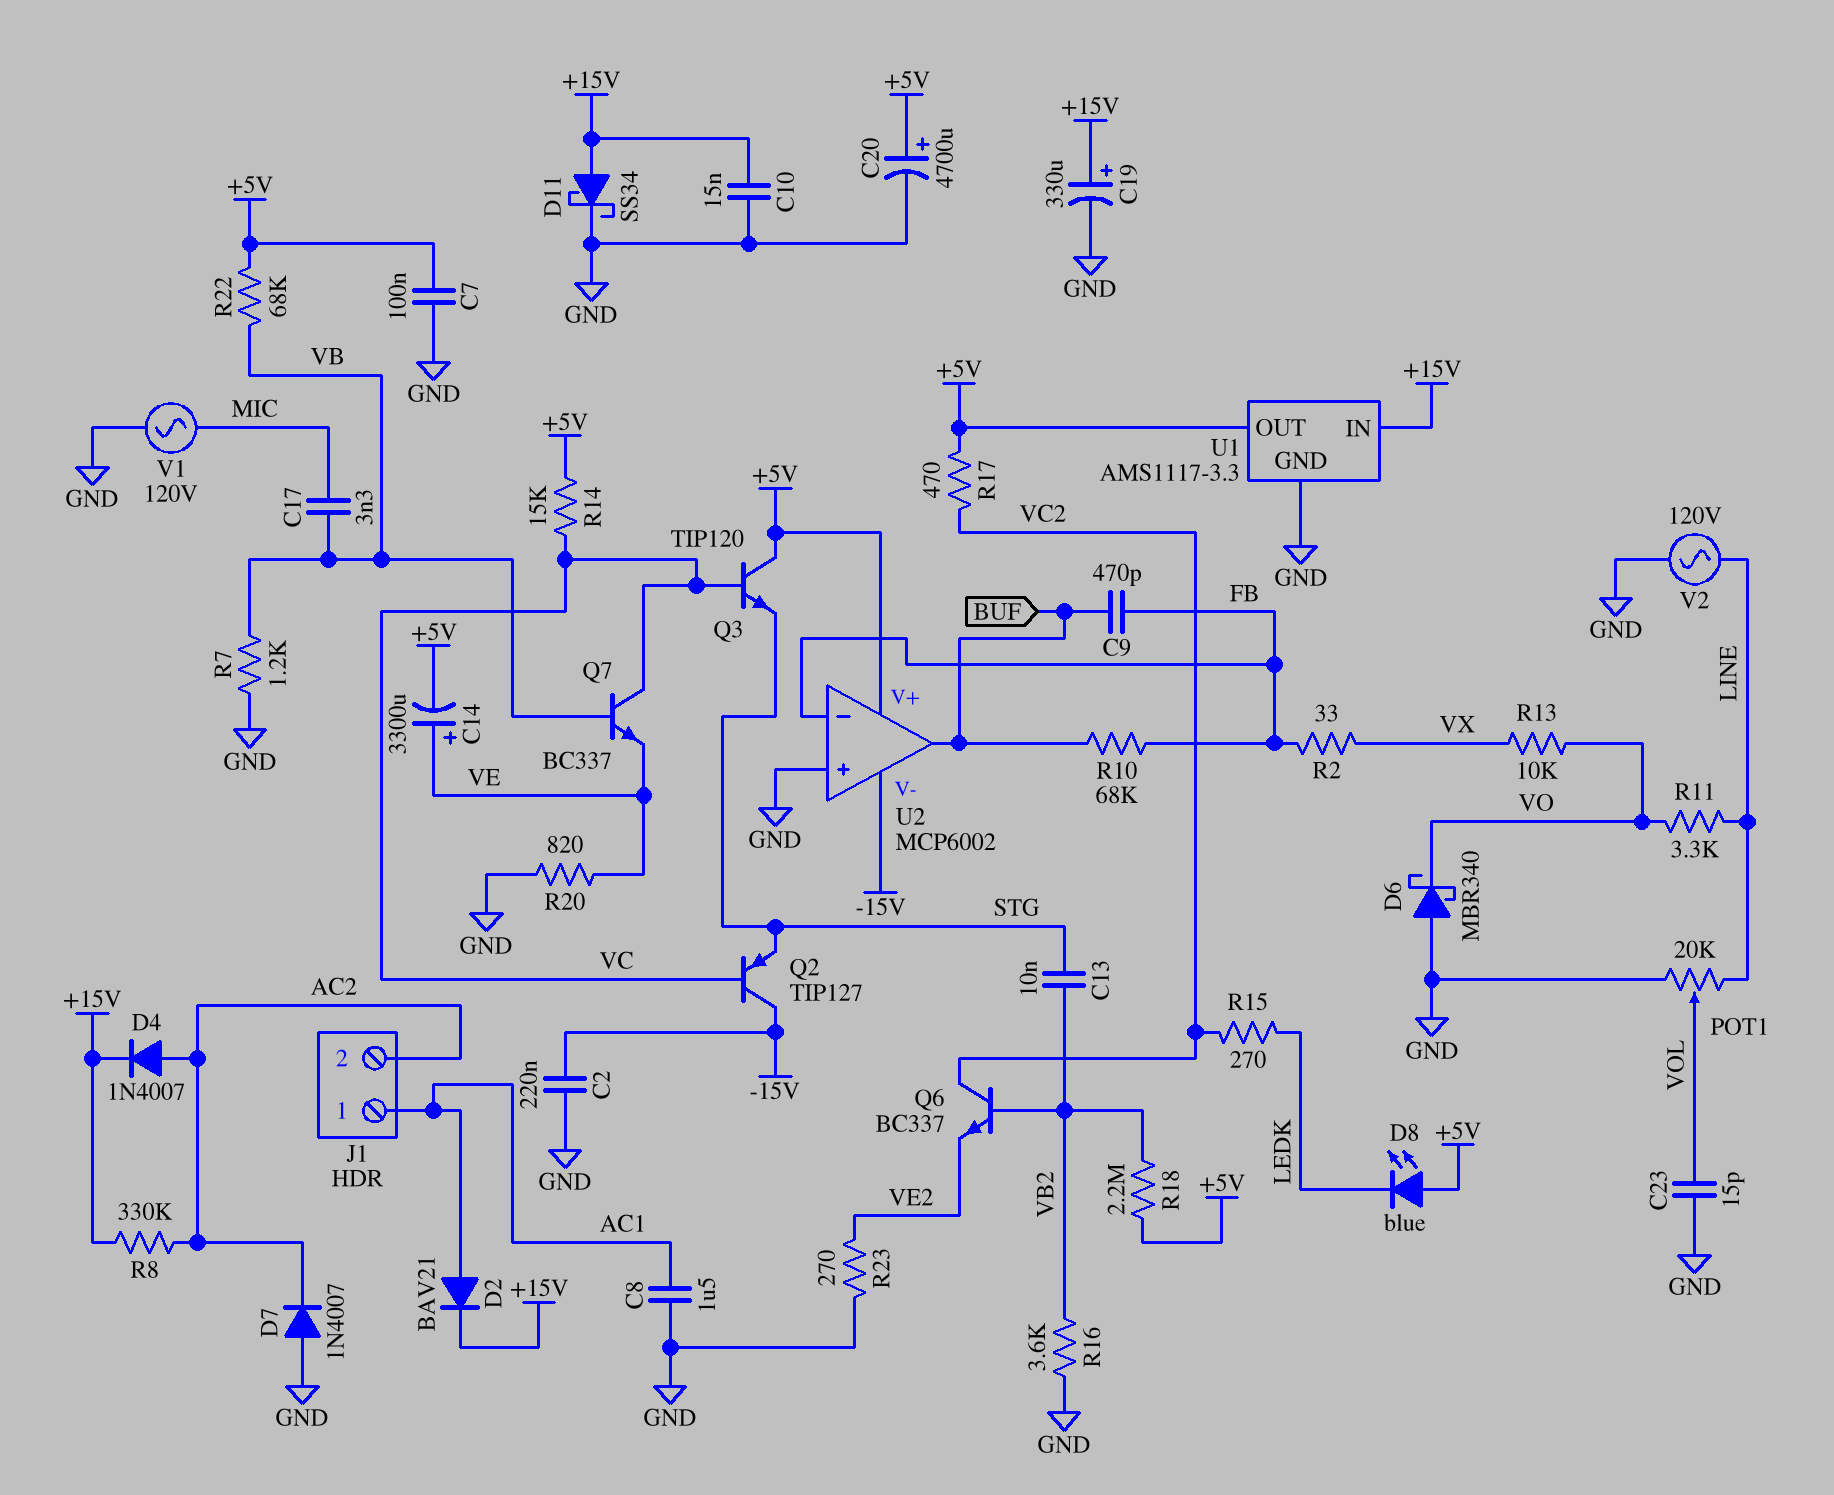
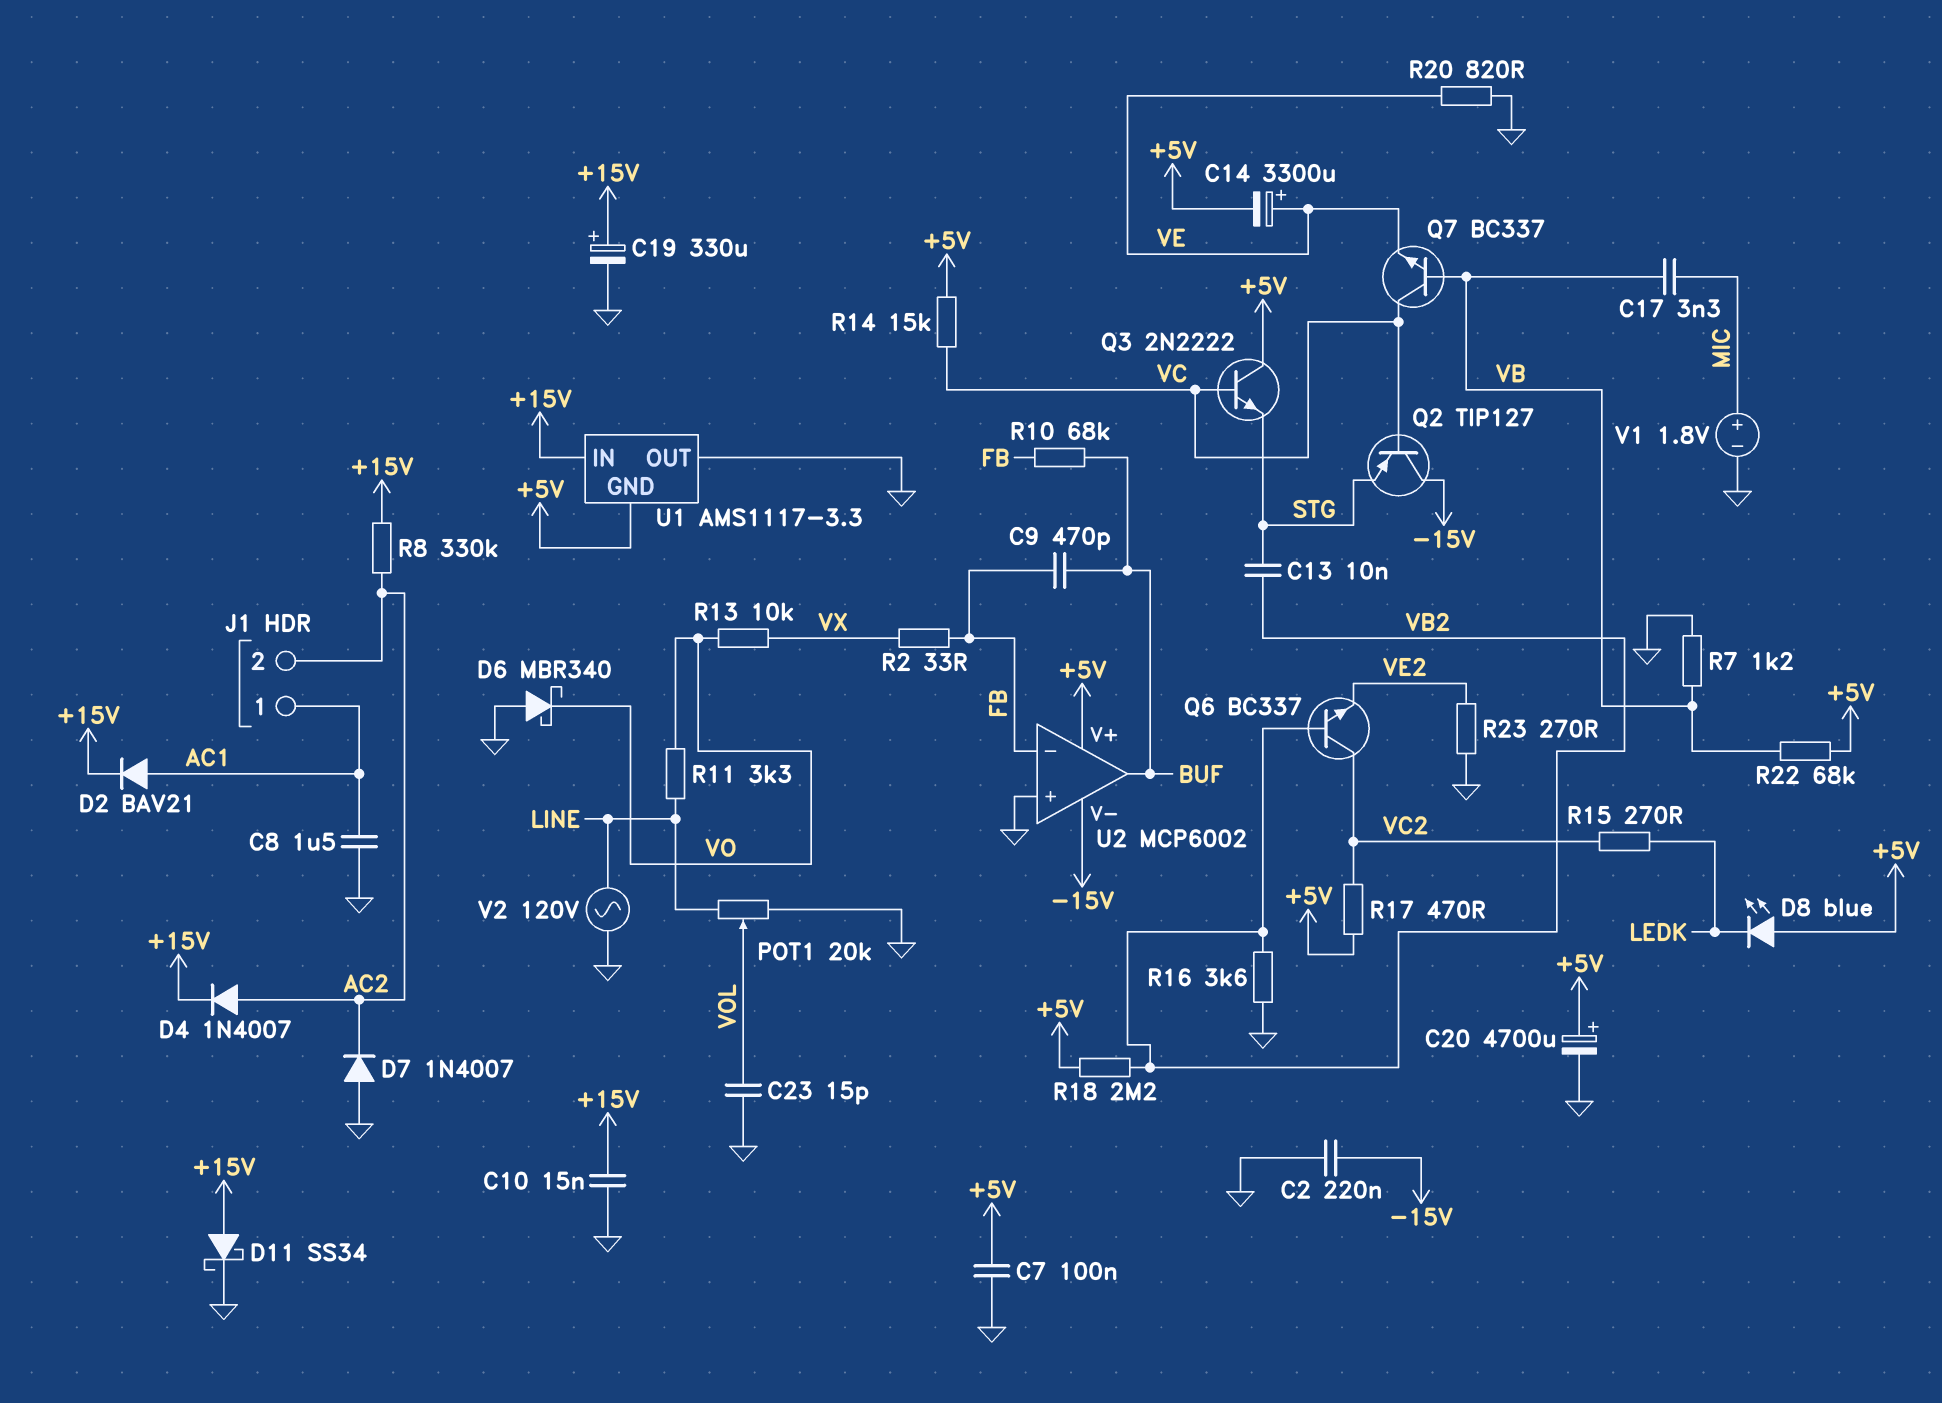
Q3: NPN TIP120 (B VC, C +5V, E STG) -> NPN 2N2222 (B VC, C +5V, E STG)
U1 pin GND: GND -> +5V
U1 pin OUT: +5V -> GND
V1: AC 120V (GND, MIC) -> 1.8V (plus MIC, minus GND)

